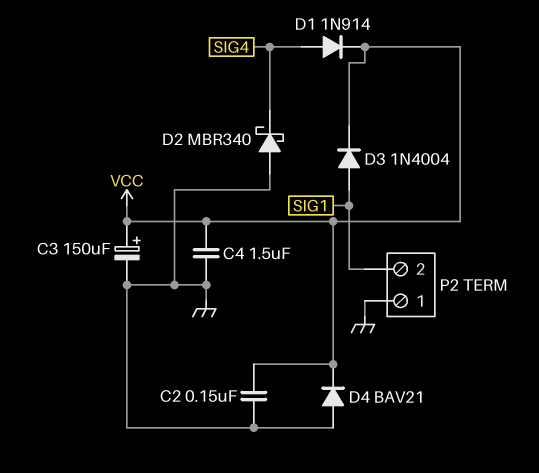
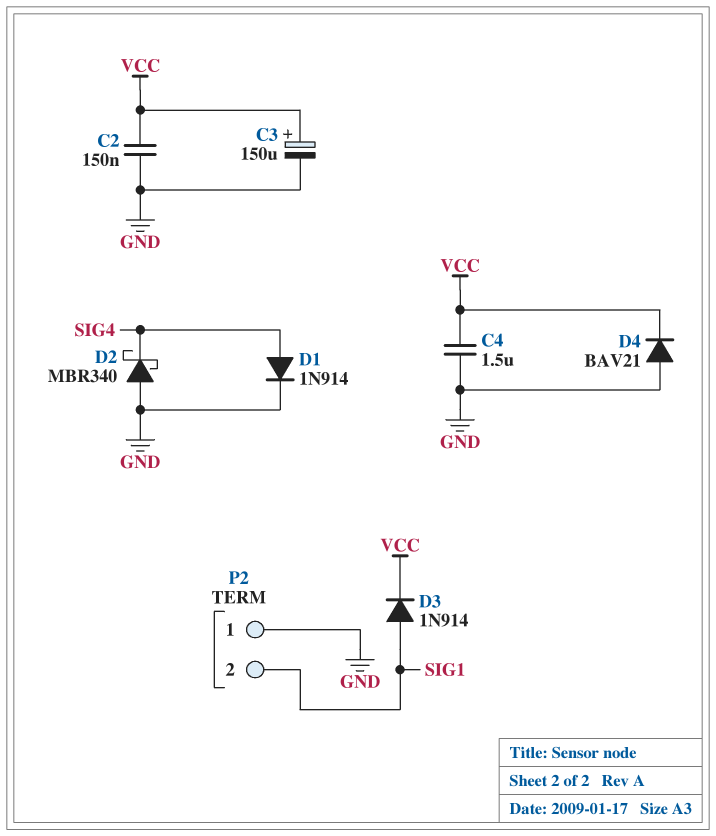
D1: diode 1N914 (A SIG4, K VCC) -> diode 1N914 (A SIG4, K GND)
D3: diode 1N4004 (A SIG1, K VCC) -> diode 1N914 (A SIG1, K VCC)

